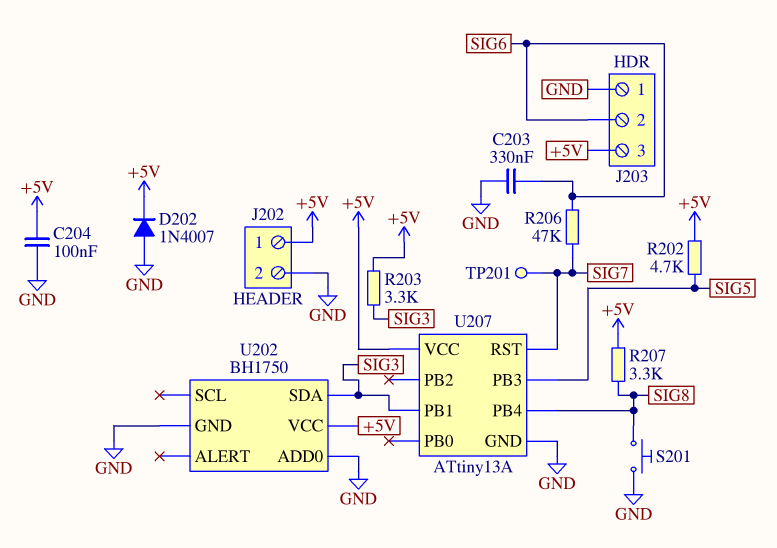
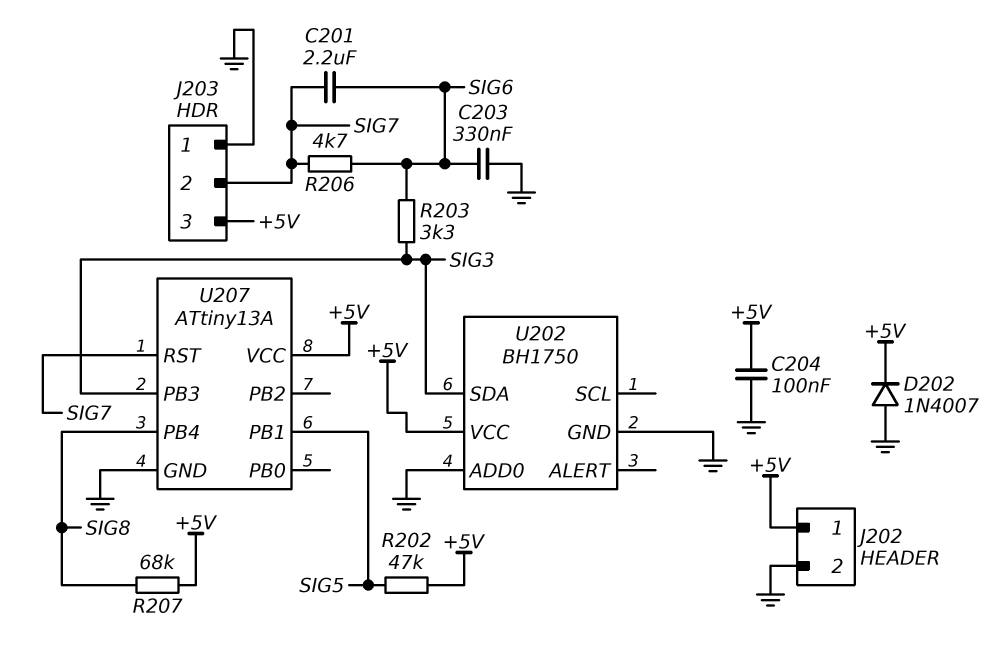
C201: none -> 2.2uF (SIG6, SIG7)
J203 pin 2: SIG6 -> SIG7
R202: 4.7k (+5V, SIG5) -> 47k (+5V, SIG5)
R203: 3.3k (+5V, SIG3) -> 3.3k (SIG3, SIG6)
R206: 47k (SIG6, SIG7) -> 4.7k (SIG6, SIG7)
R207: 3.3k (+5V, SIG8) -> 68k (+5V, SIG8)
S201: button (GND, SIG8) -> none
TP201: test point (SIG7) -> none
U207 pin PB1: SIG3 -> SIG5
U207 pin PB3: SIG5 -> SIG3

